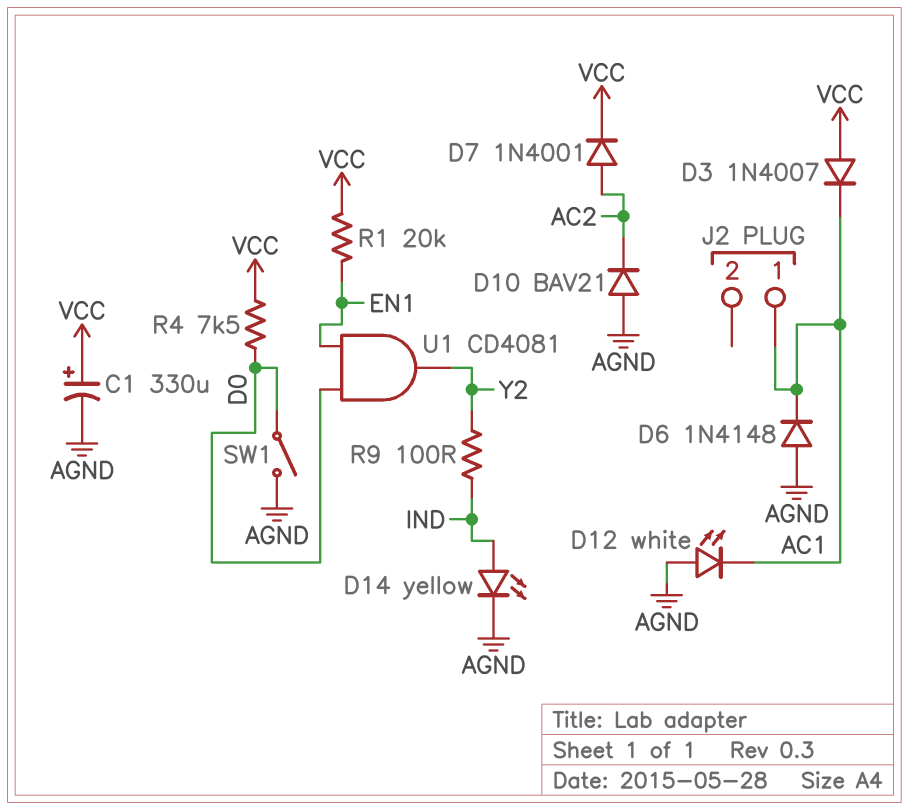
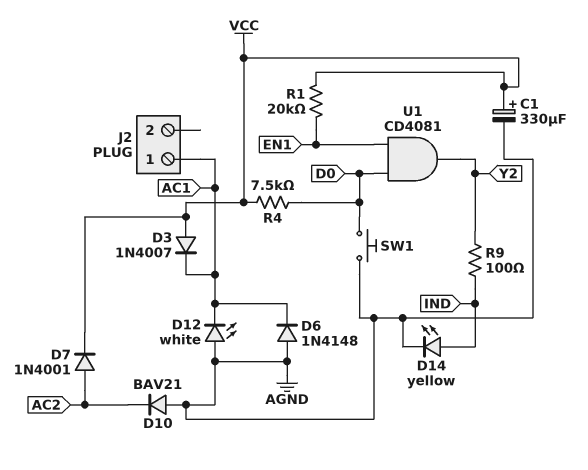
SW1: switch (AGND, D0) -> button (AGND, D0)

